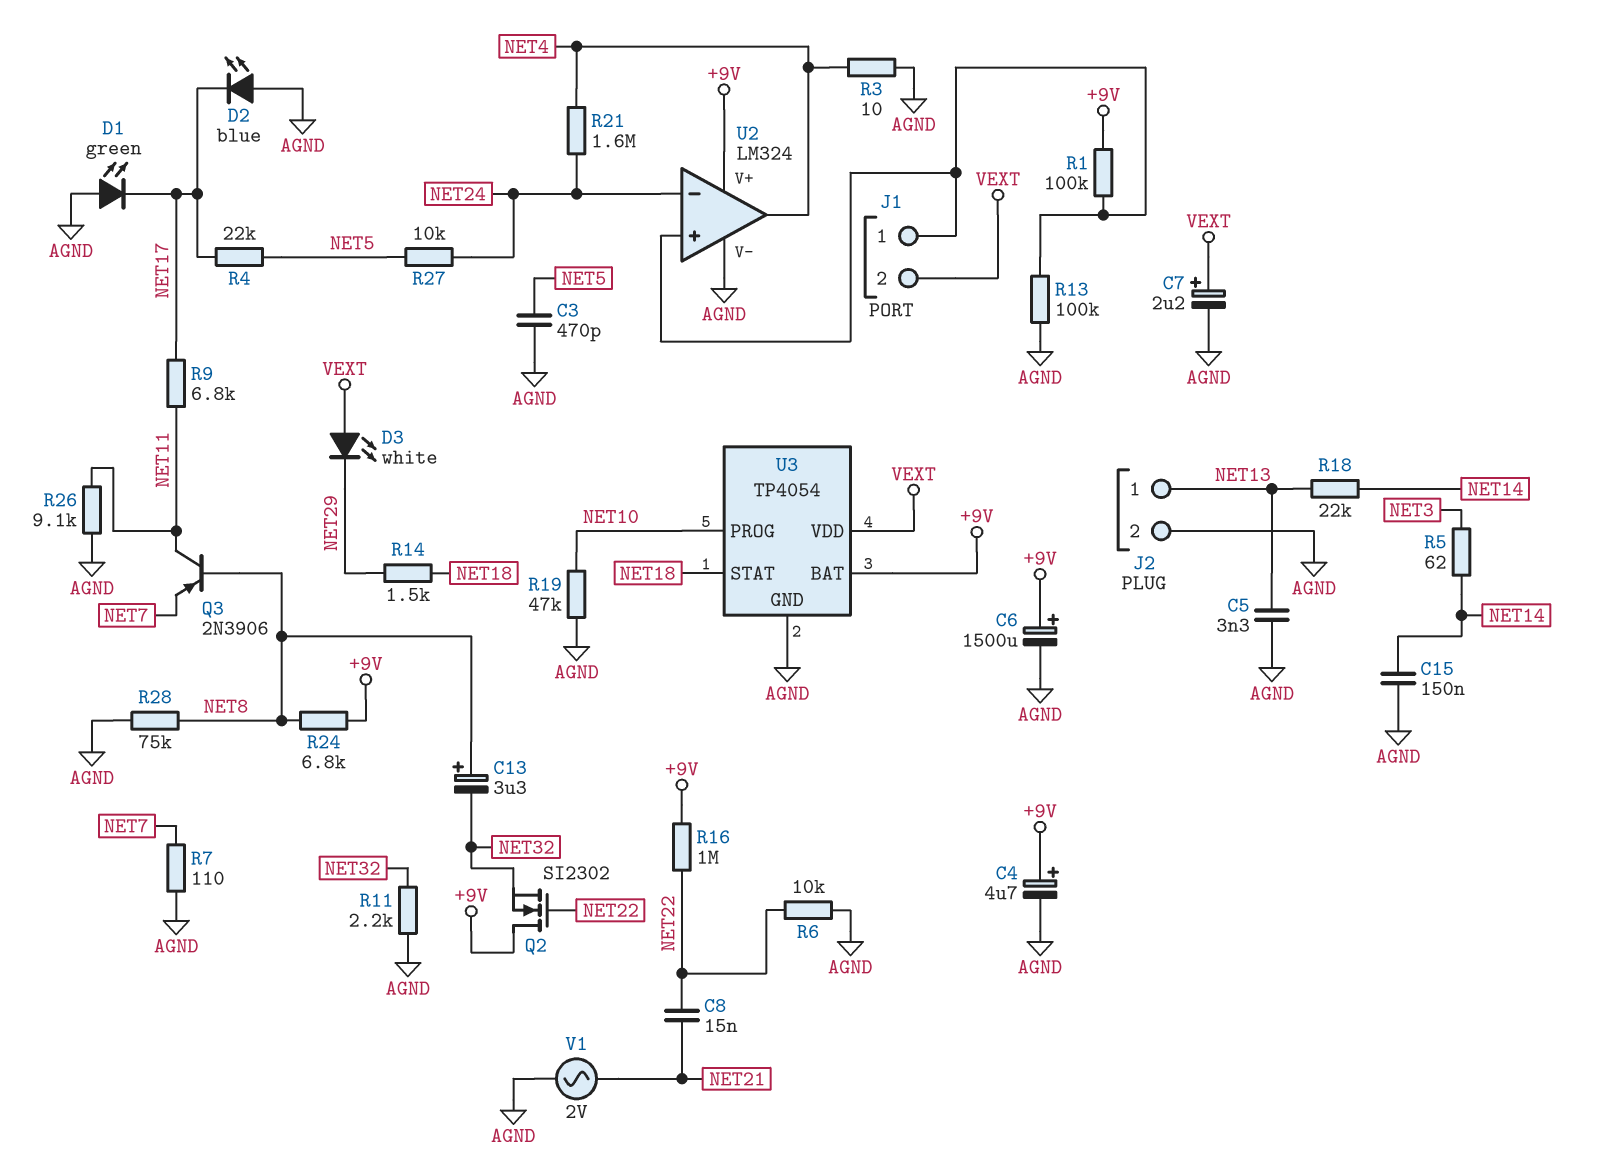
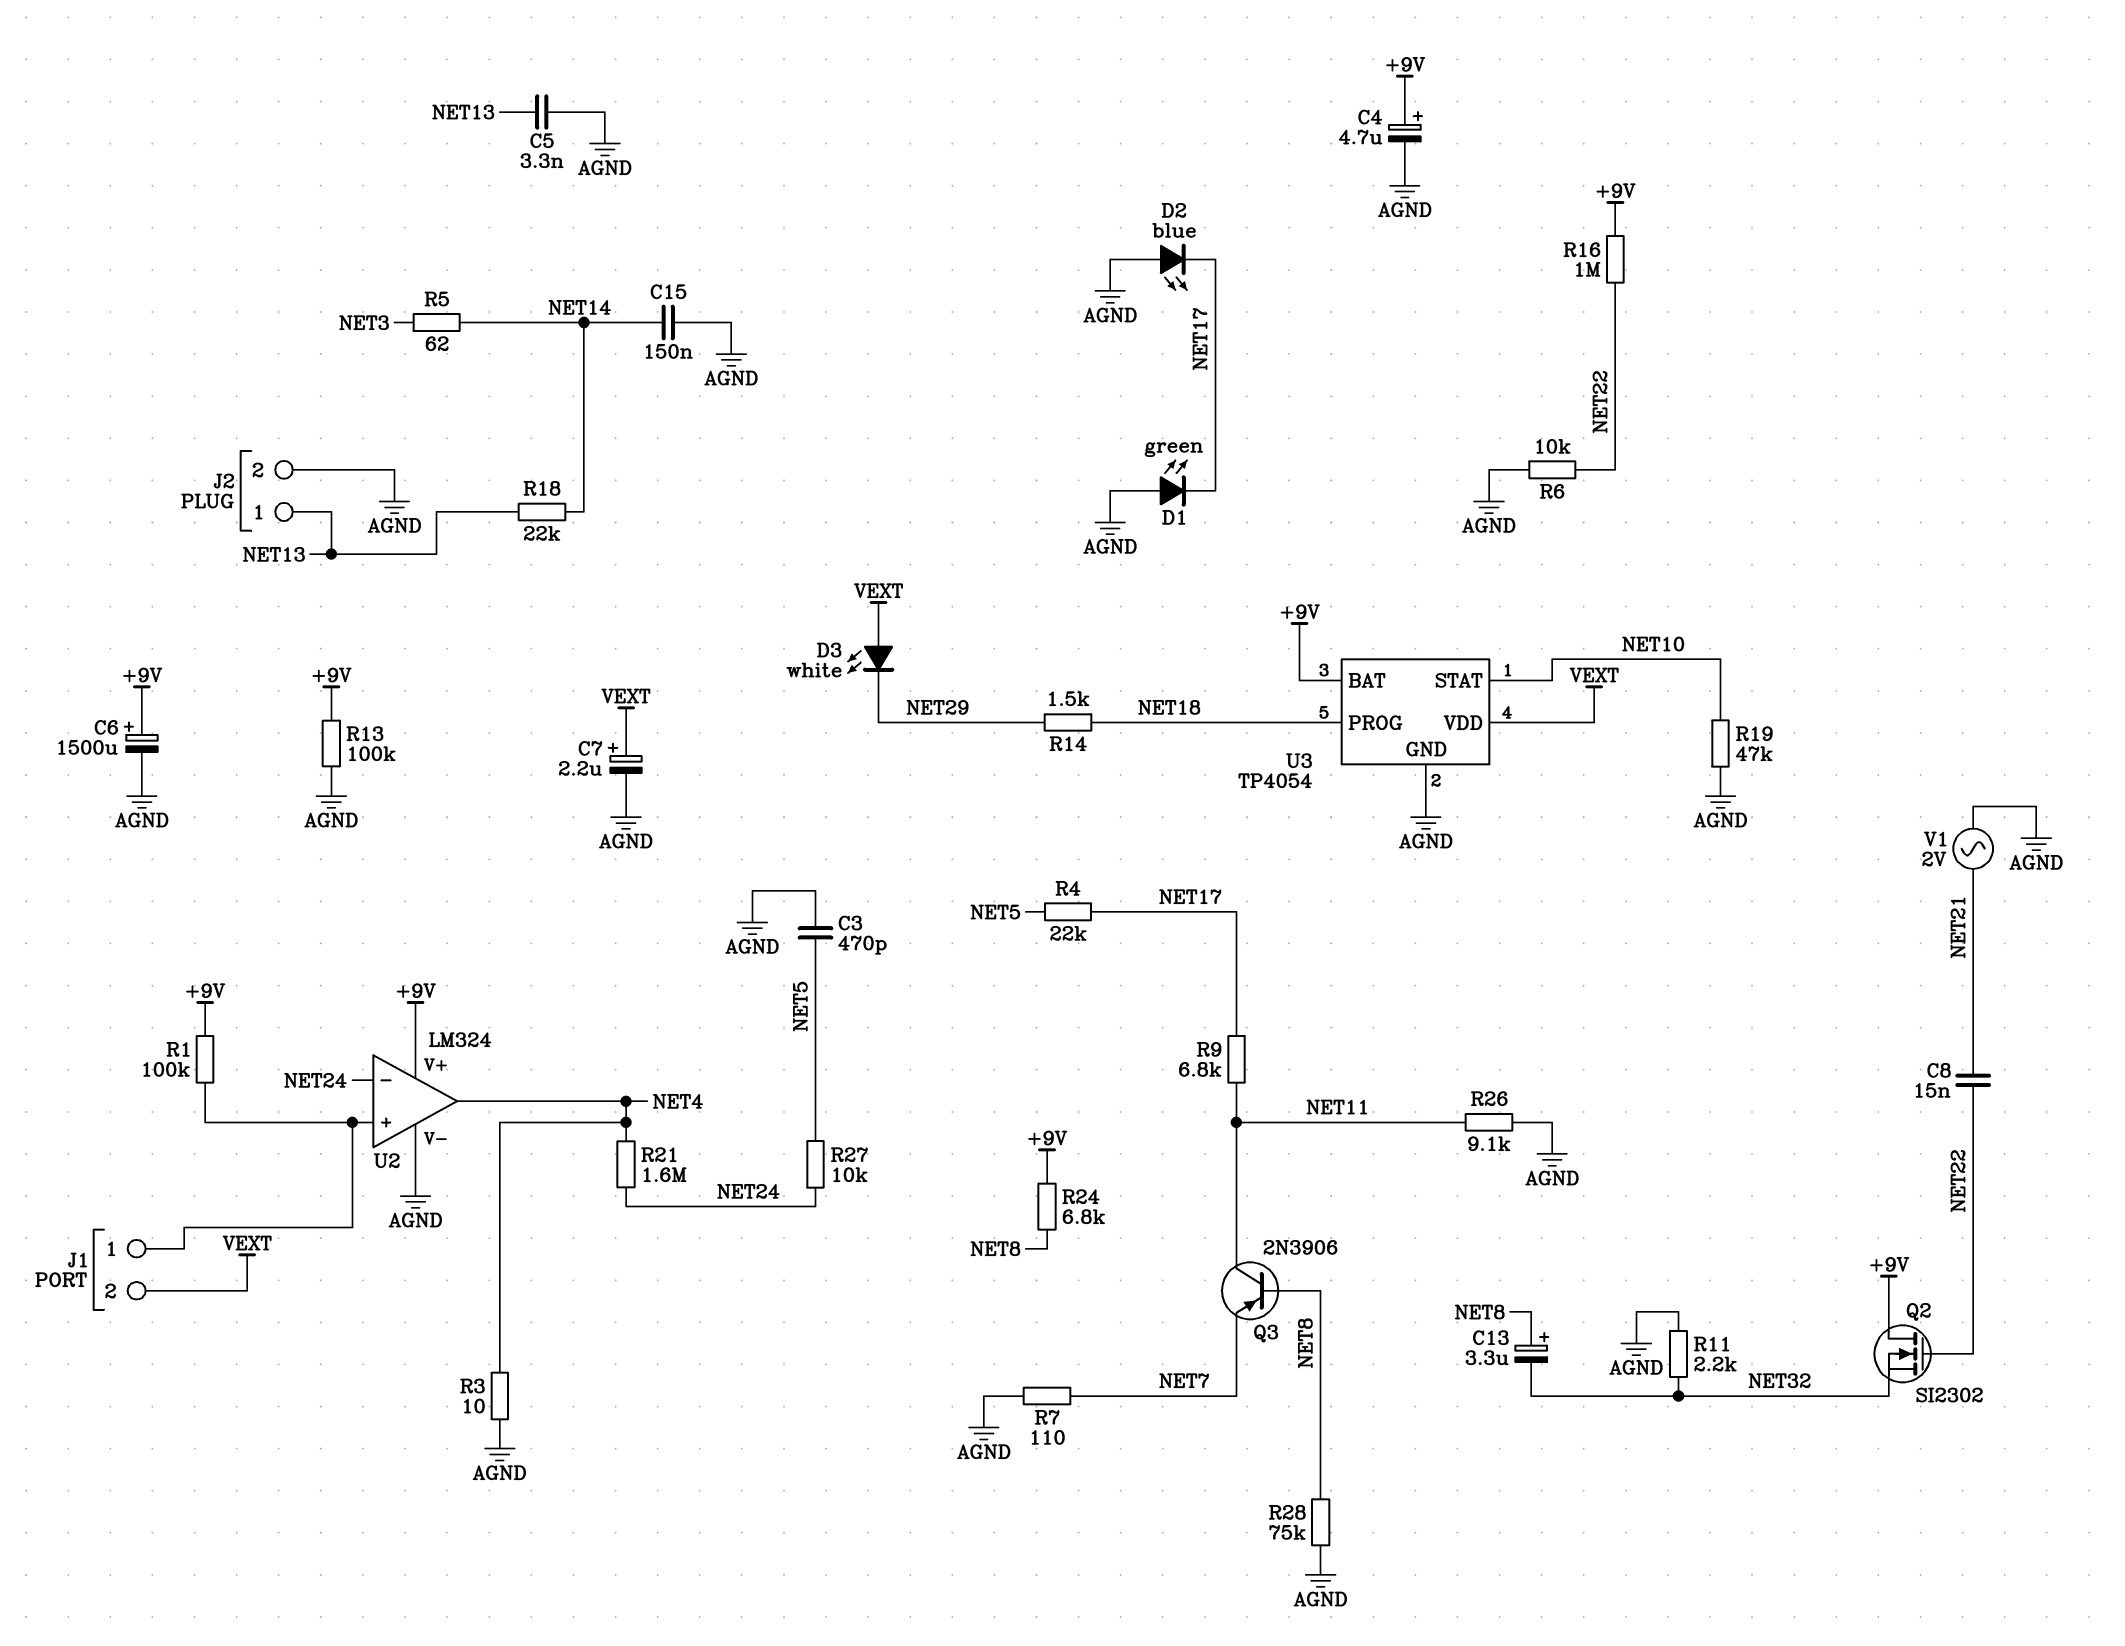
R13: 100k (AGND, J1/1) -> 100k (+9V, AGND)
U3 pin PROG: NET10 -> NET18
U3 pin STAT: NET18 -> NET10

